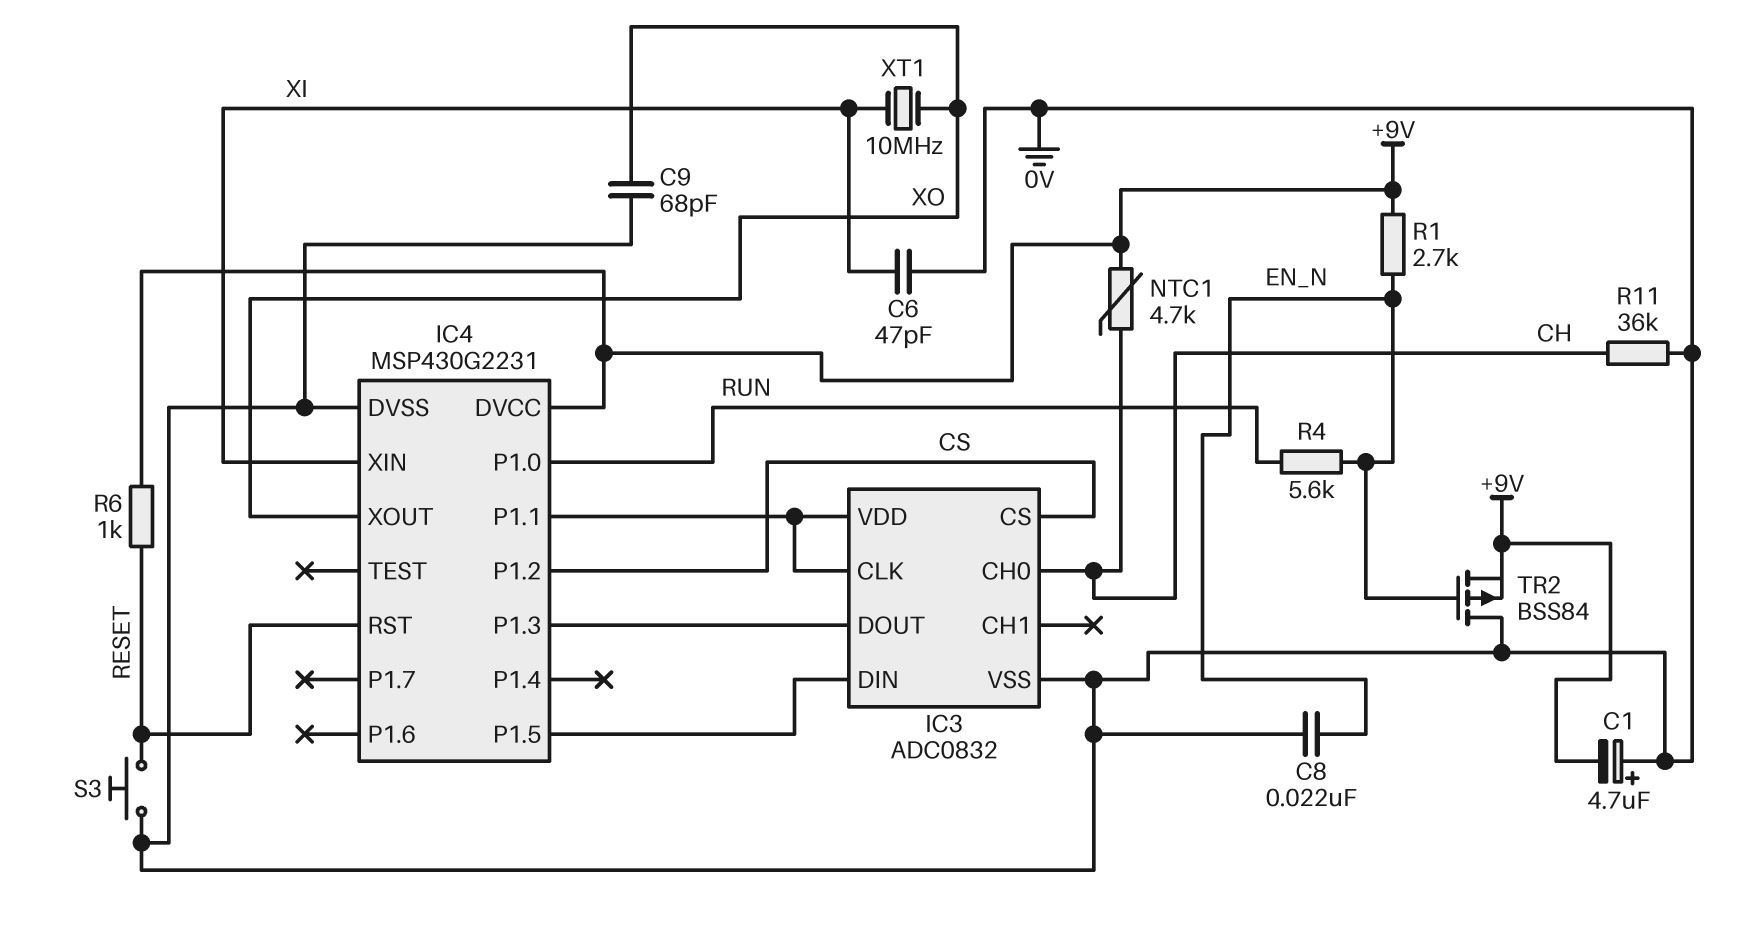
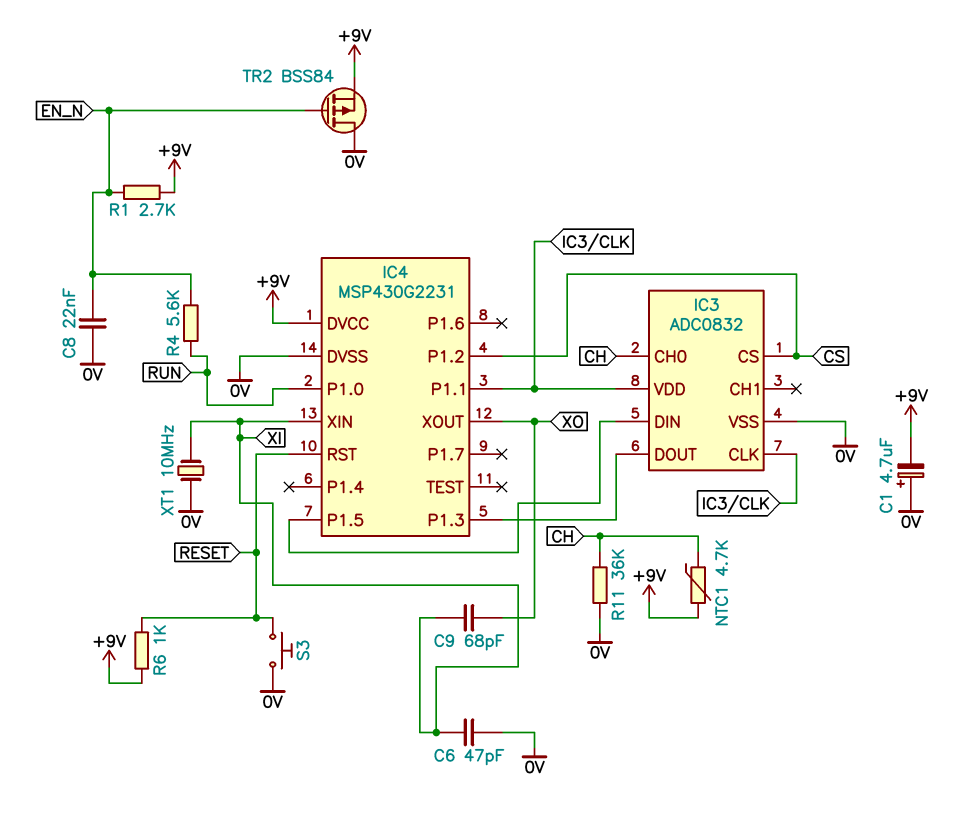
C9: 68pF (0V, XO) -> 68pF (XI, XO)
XT1: 10MHz (XI, XO) -> 10MHz (0V, XI)

